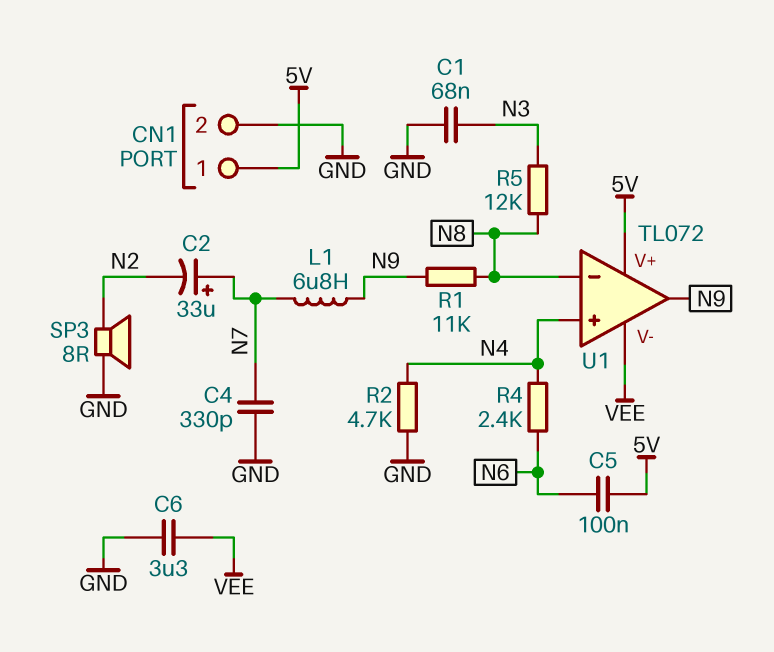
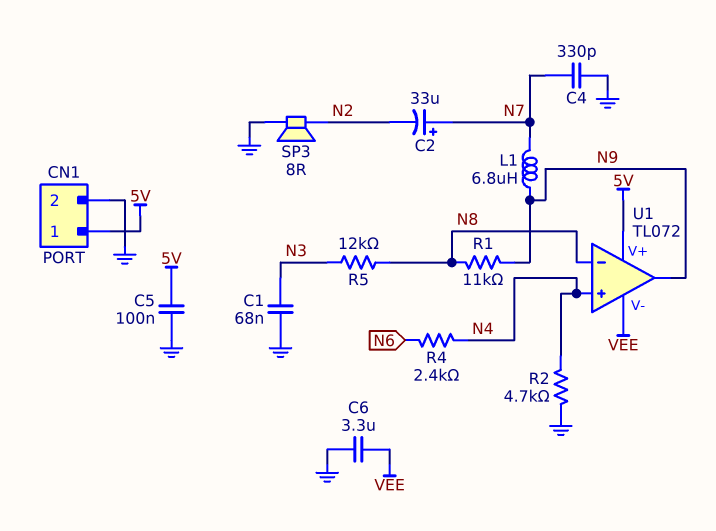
C5: 100nF (5V, N6) -> 100nF (5V, GND)

